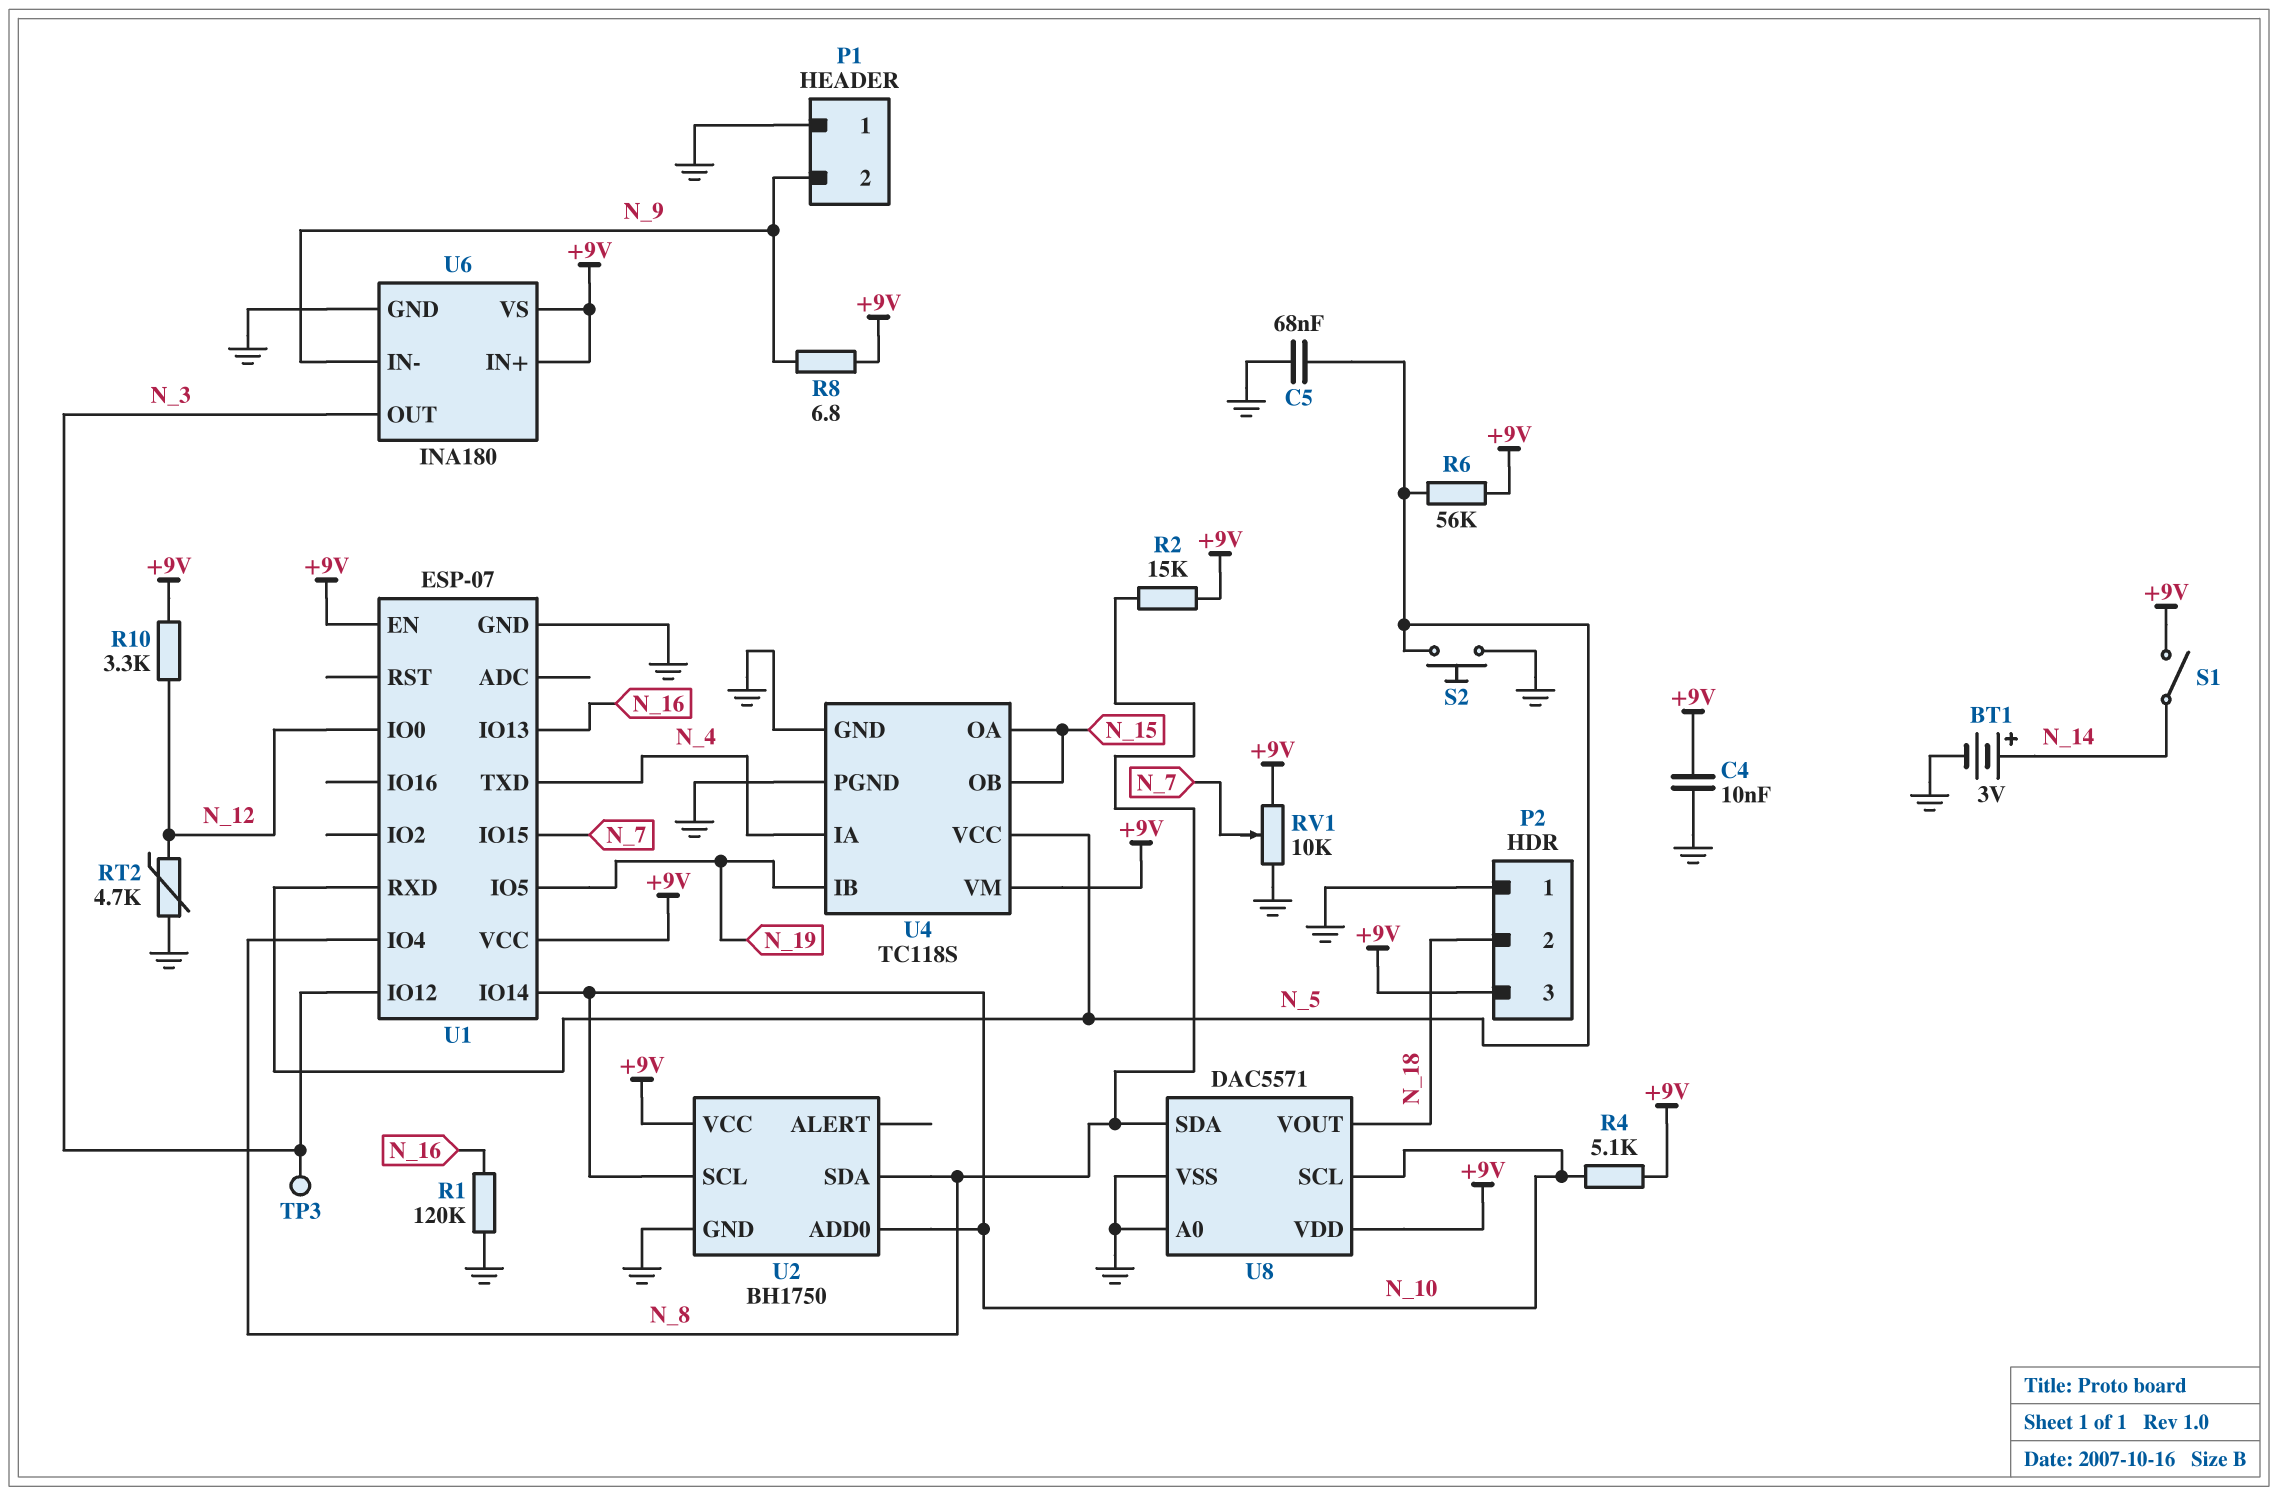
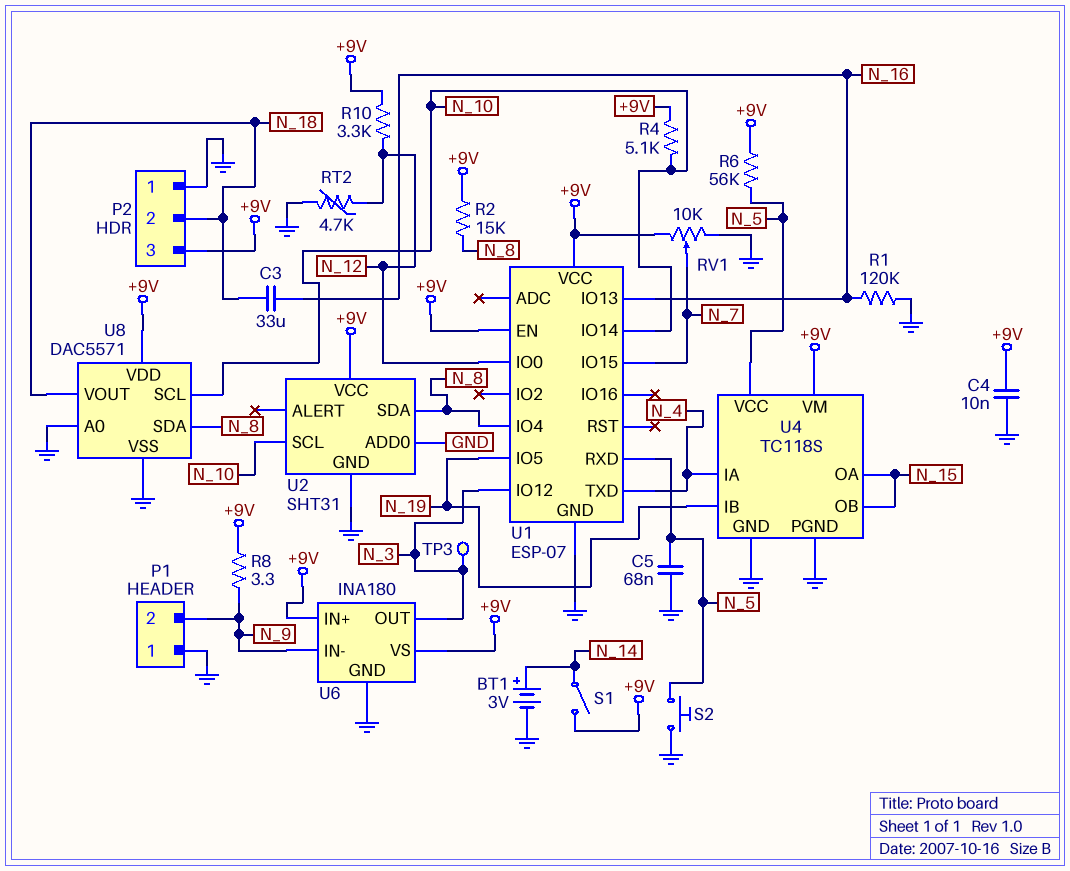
C3: none -> 33uF (N_16, N_18)
R8: 6.8 (+9V, N_9) -> 3.3 (+9V, N_9)
U2: BH1750 -> SHT31
U2 pin ADD0: N_10 -> GND

